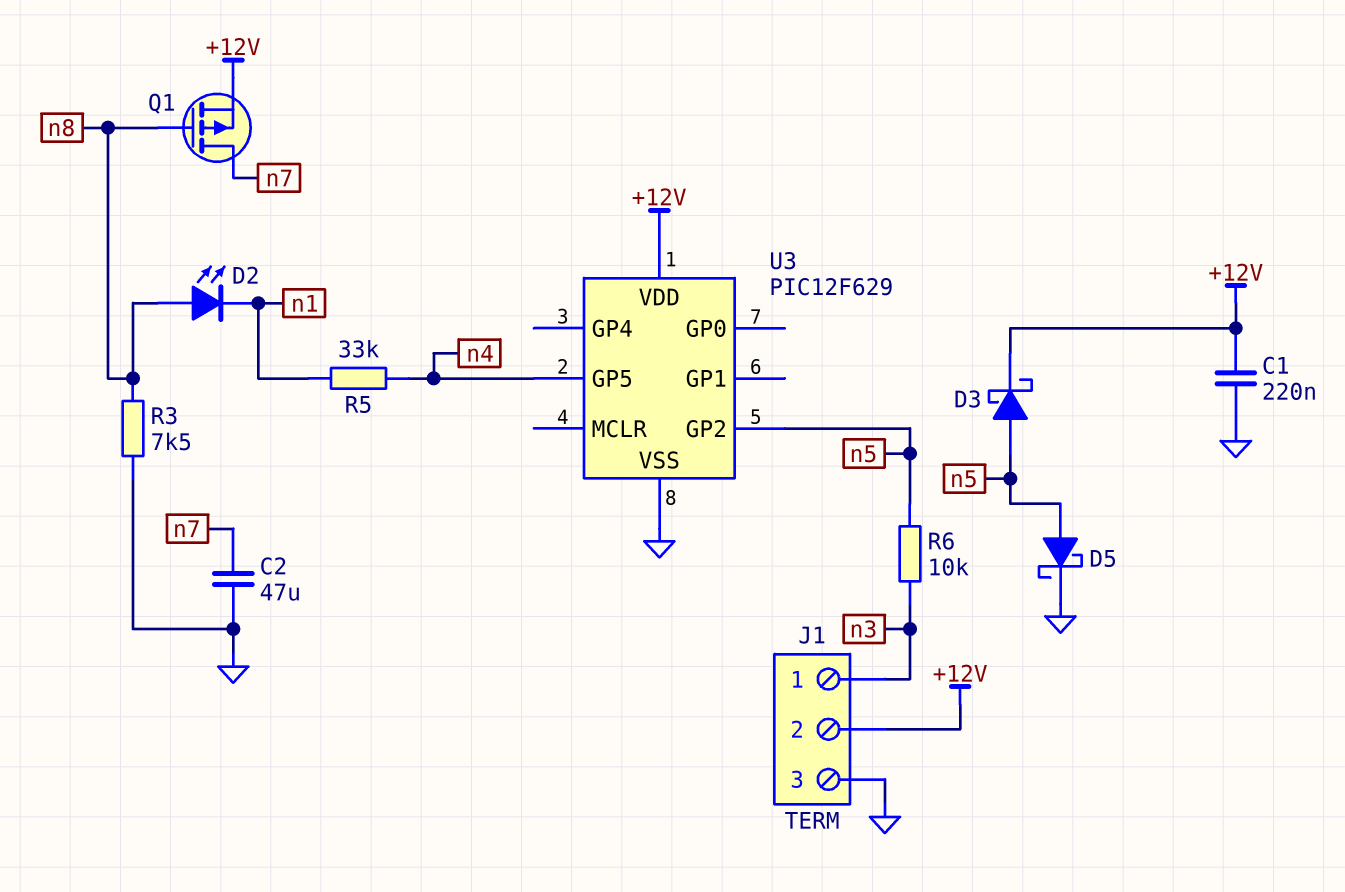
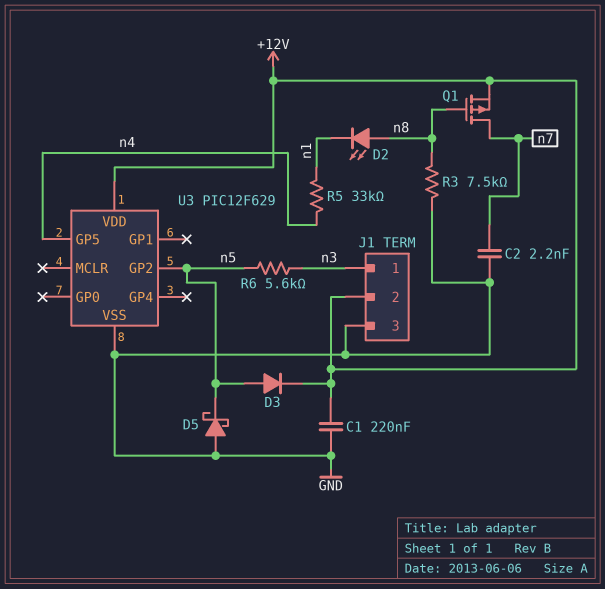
C2: 47uF (GND, n7) -> 2.2nF (GND, n7)
D3: schottky (A n5, K +12V) -> diode (A n5, K +12V)
D5: schottky (A n5, K GND) -> schottky (A GND, K n5)
R6: 10k (n3, n5) -> 5.6k (n3, n5)

